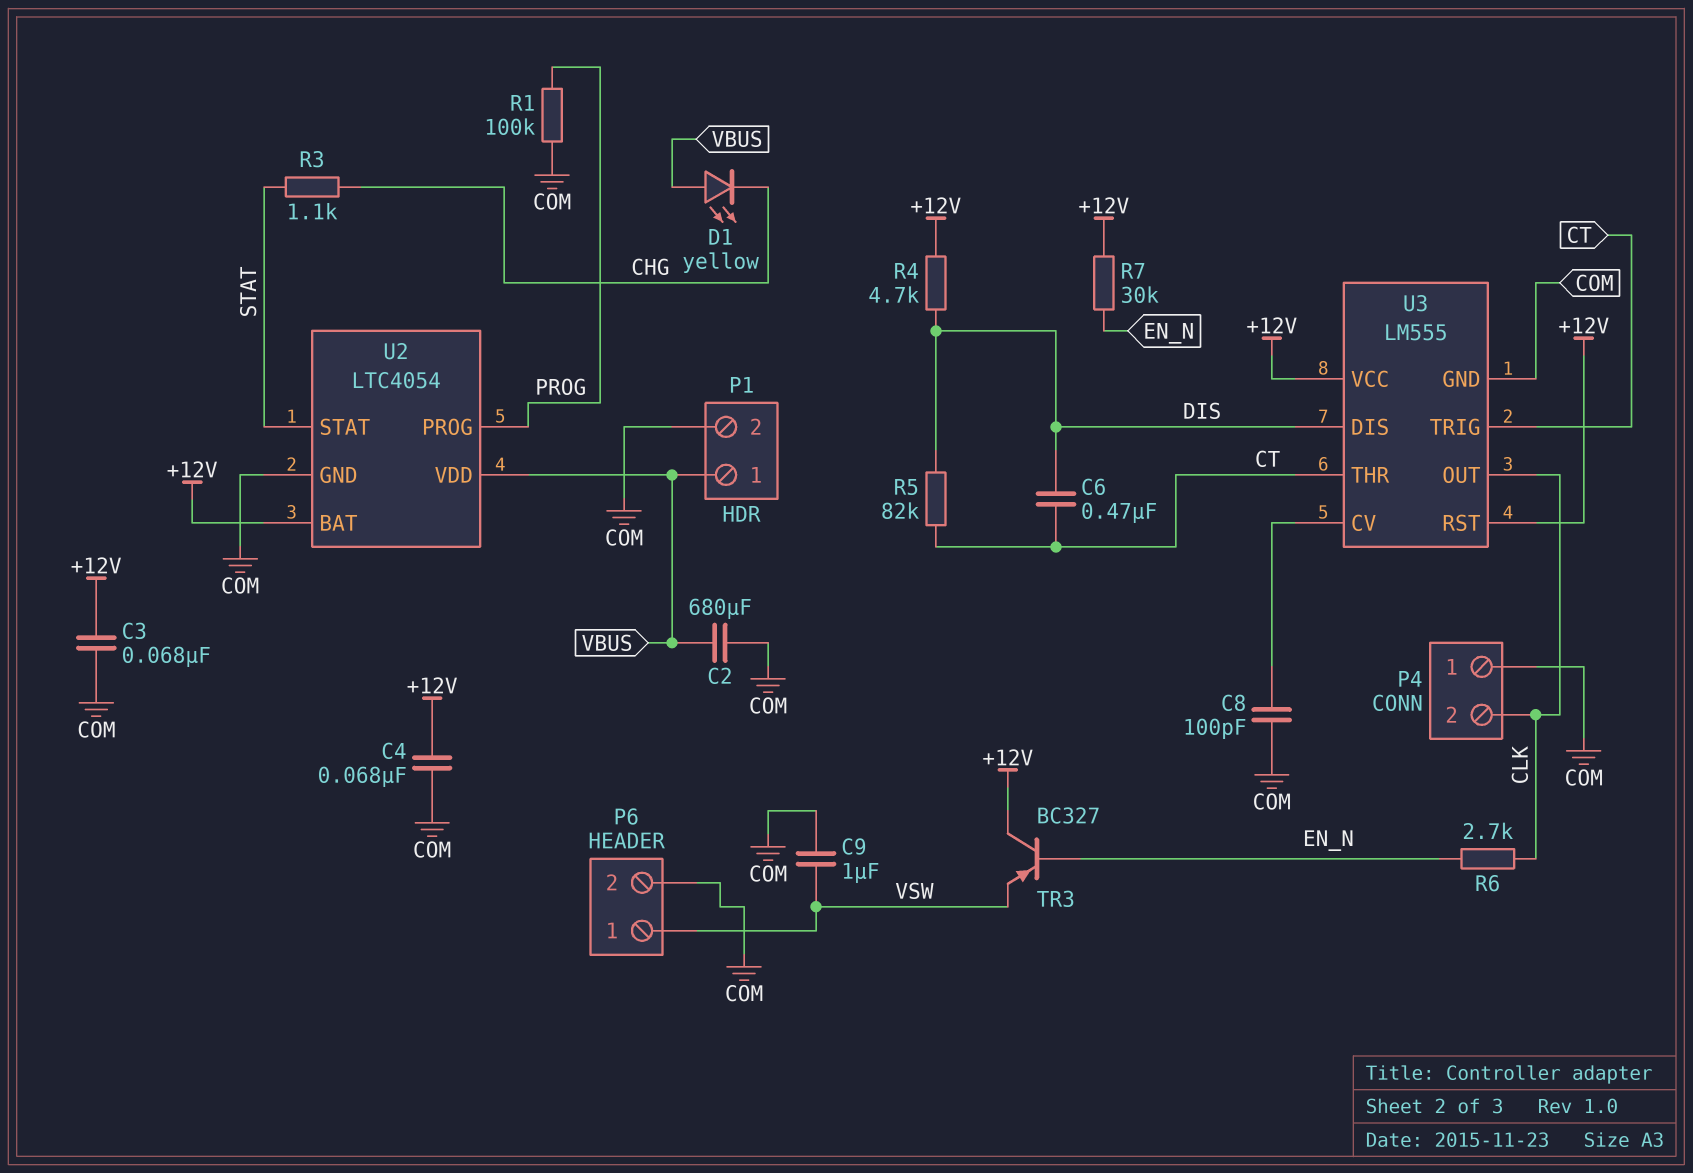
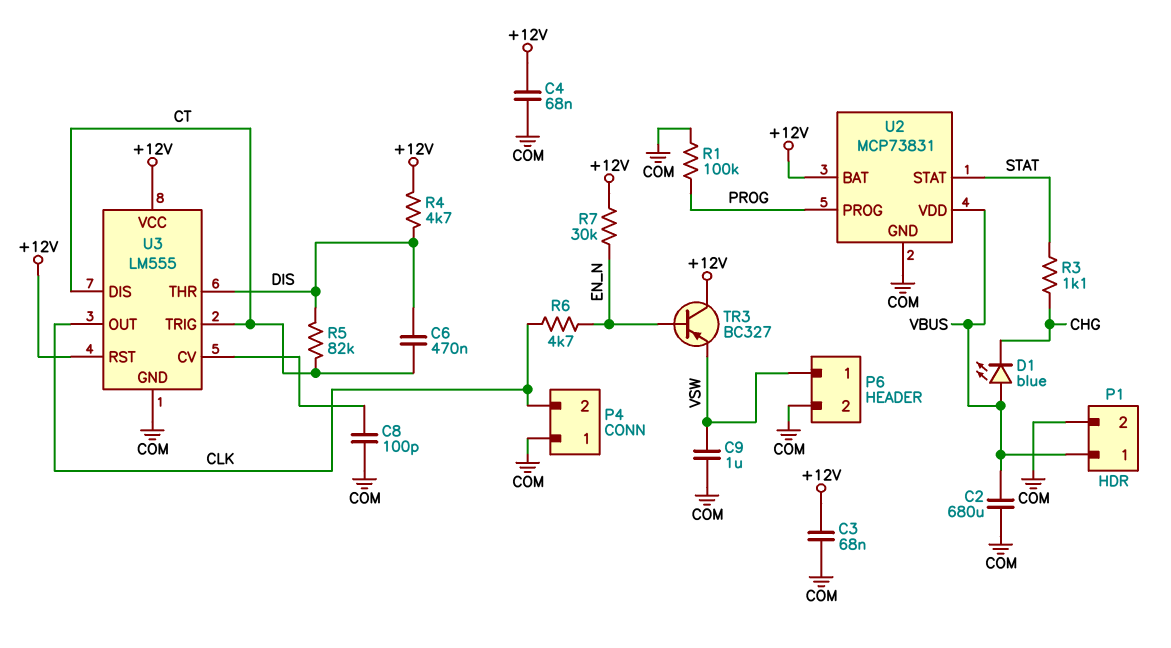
D1: LED yellow (A VBUS, K CHG) -> LED blue (A VBUS, K CHG)
R6: 2.7k (CLK, EN_N) -> 4.7k (CLK, EN_N)
U2: LTC4054 -> MCP73831
U3 pin DIS: DIS -> CT
U3 pin THR: CT -> DIS

